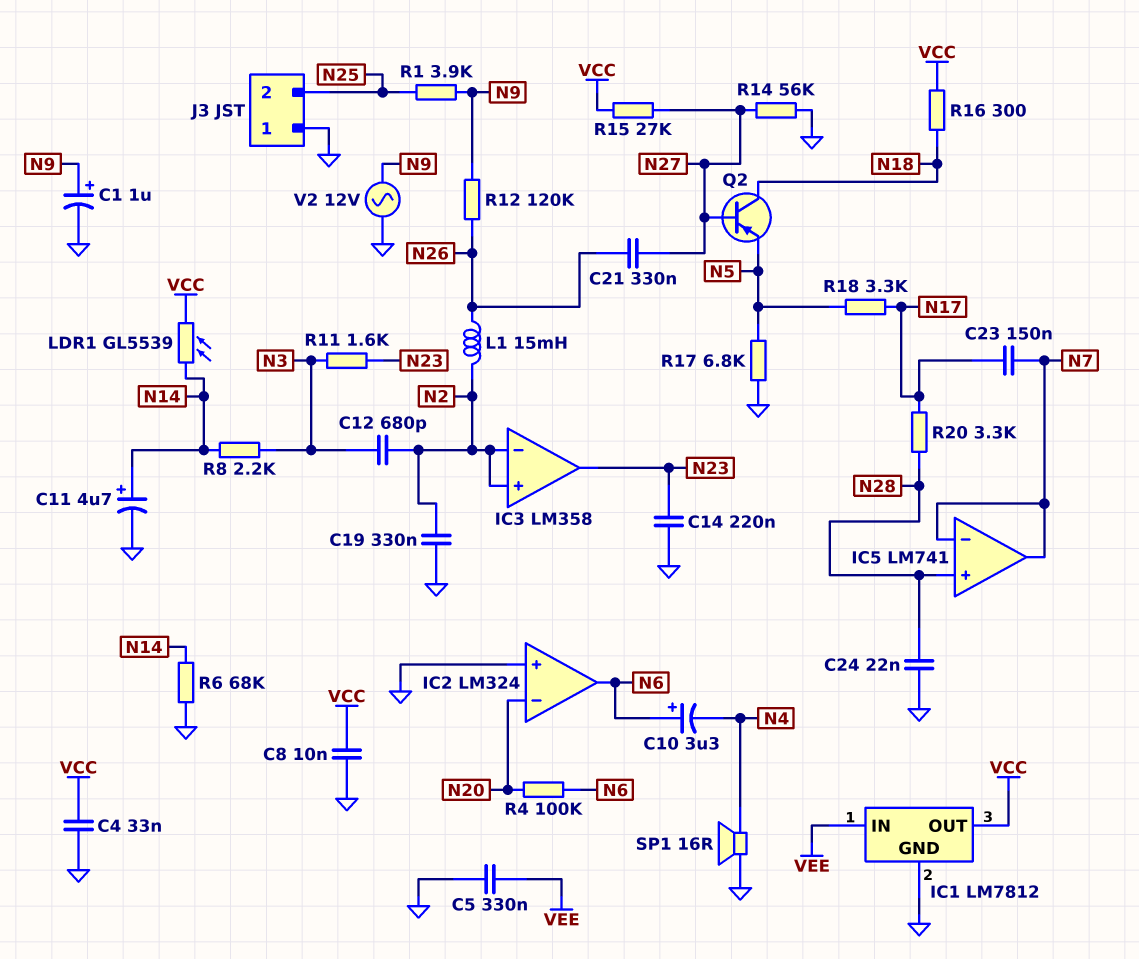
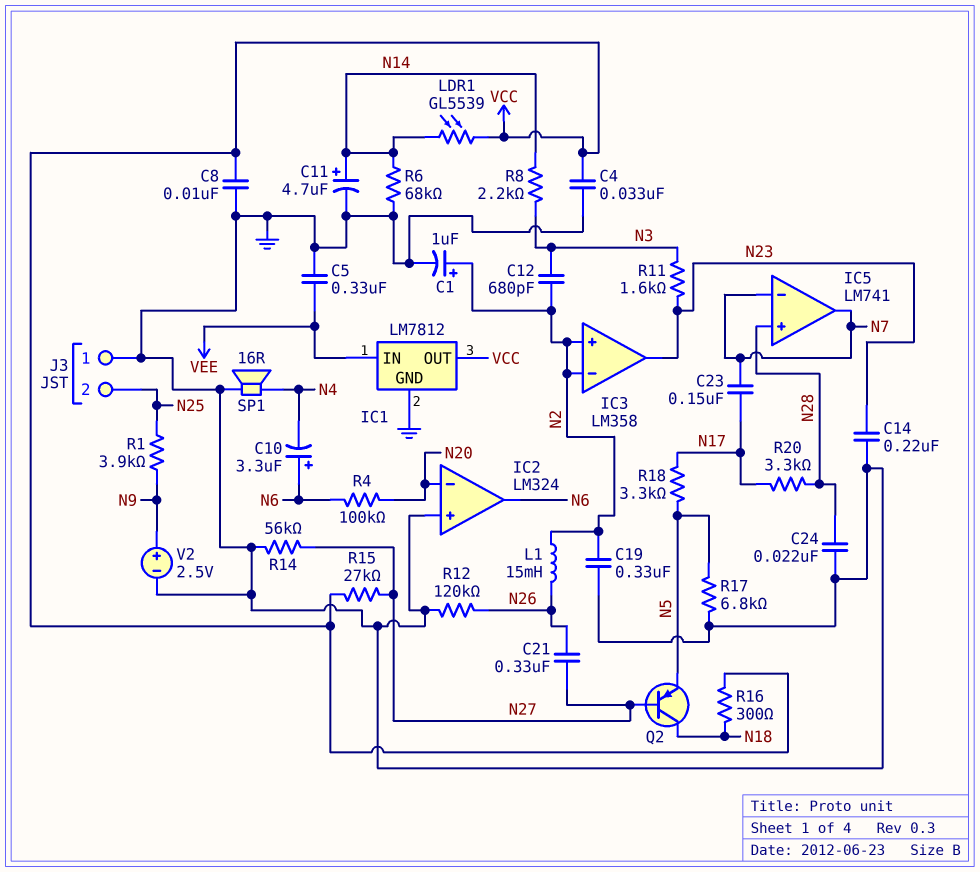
C1: 1uF (plus N9, minus GND) -> 1uF (plus N2, minus GND)
R12: 120k (N9, N26) -> 120k (GND, N26)
V2: AC 12V (GND, N9) -> 2.5V (plus N9, minus GND)

